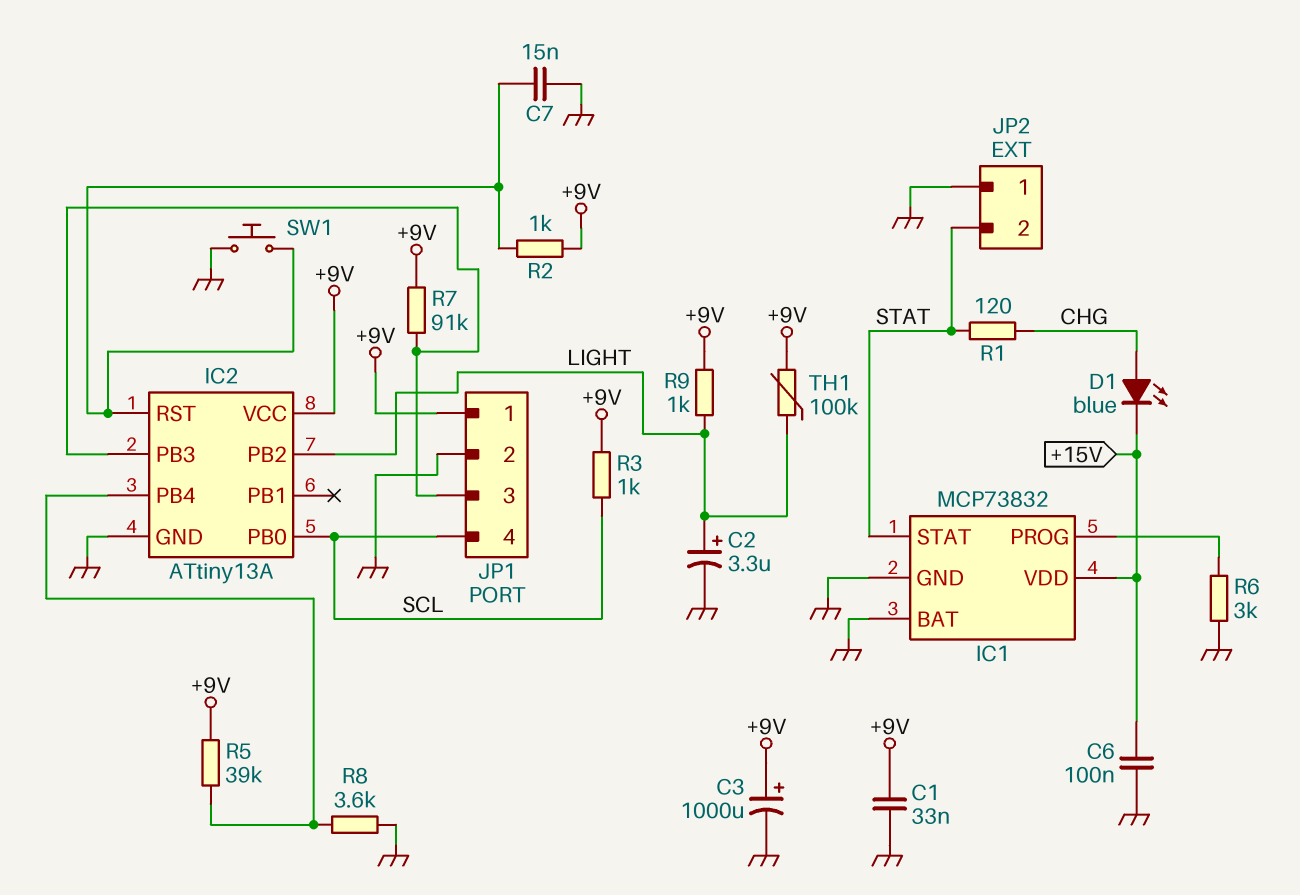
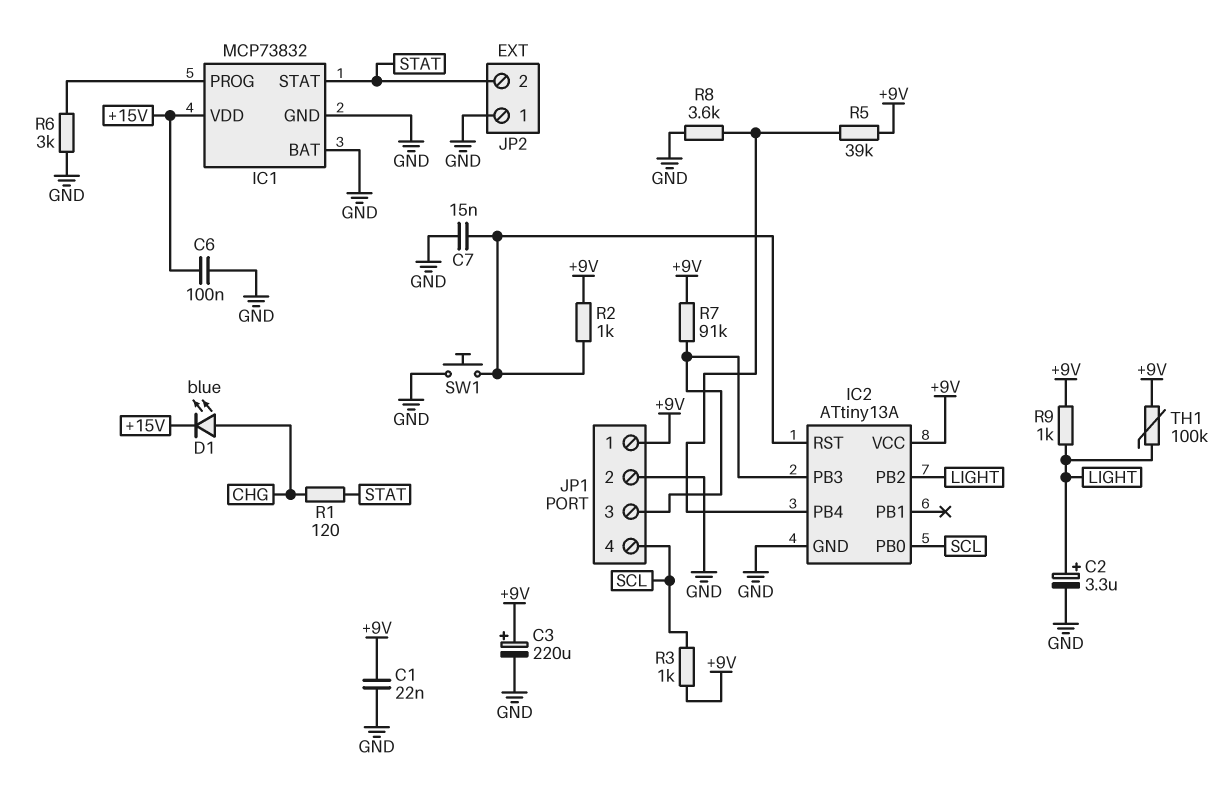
C1: 33nF (+9V, GND) -> 22nF (+9V, GND)
C3: 1000uF (plus +9V, minus GND) -> 220uF (plus +9V, minus GND)

